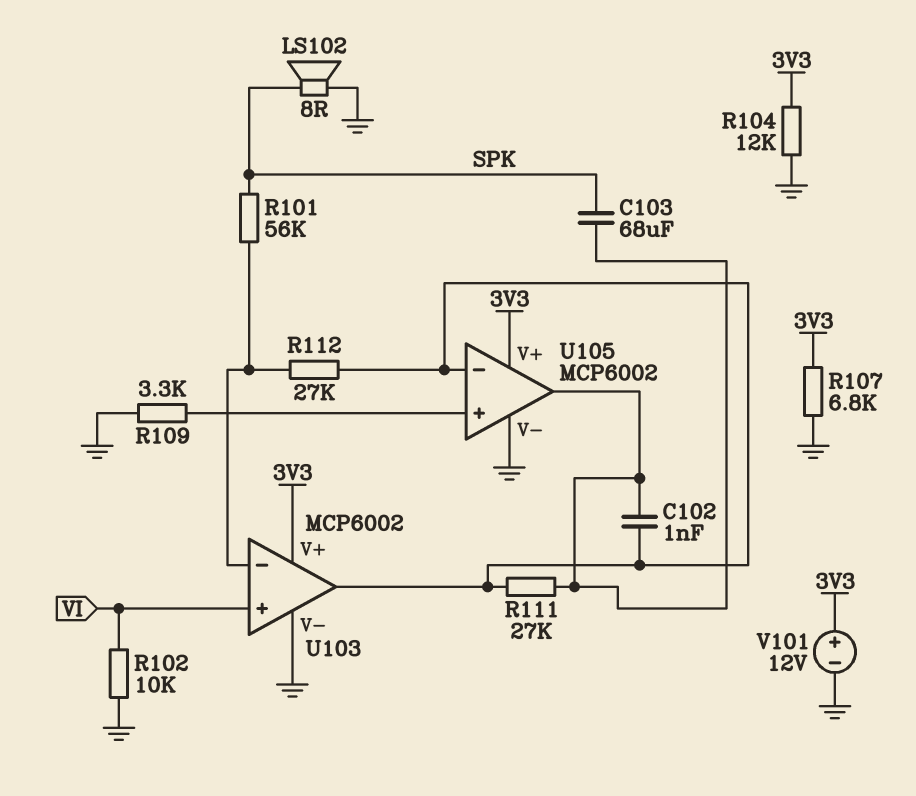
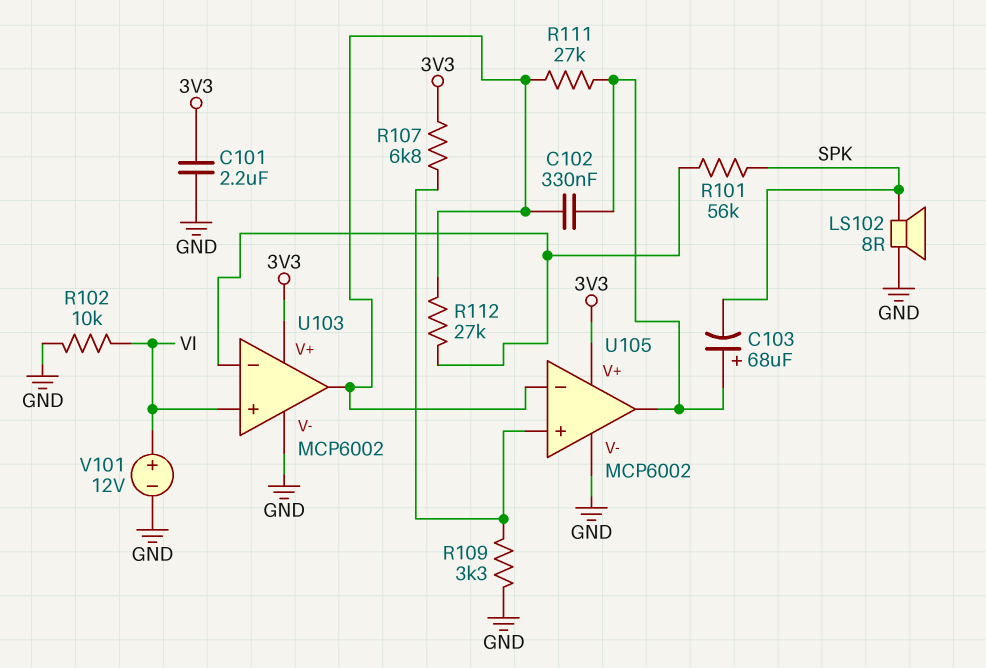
C101: none -> 2.2uF (3V3, GND)
C102: 1nF (U103/out, U105/out) -> 330nF (U103/out, U105/out)
C103: 68uF (SPK, U105/out) -> 68uF (plus U105/out, minus SPK)
R104: 12k (3V3, GND) -> none
R107: 6.8k (3V3, GND) -> 6.8k (3V3, U105/in+)
V101: 12V (plus 3V3, minus GND) -> 12V (plus VI, minus GND)

